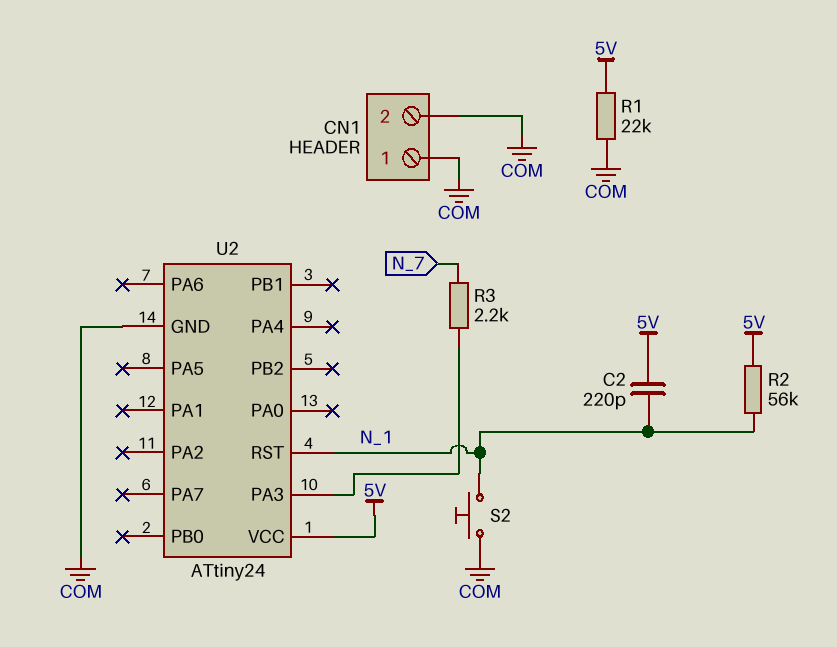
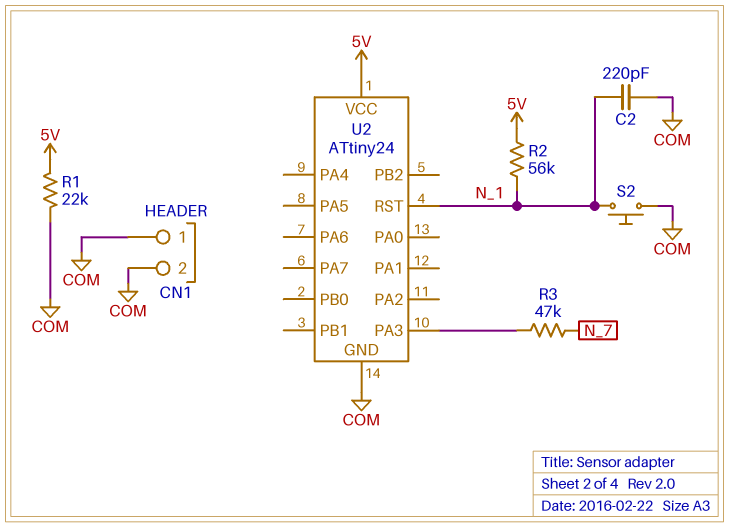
C2: 220pF (5V, N_1) -> 220pF (COM, N_1)
R3: 2.2k (N_7, U2/PA3) -> 47k (N_7, U2/PA3)

